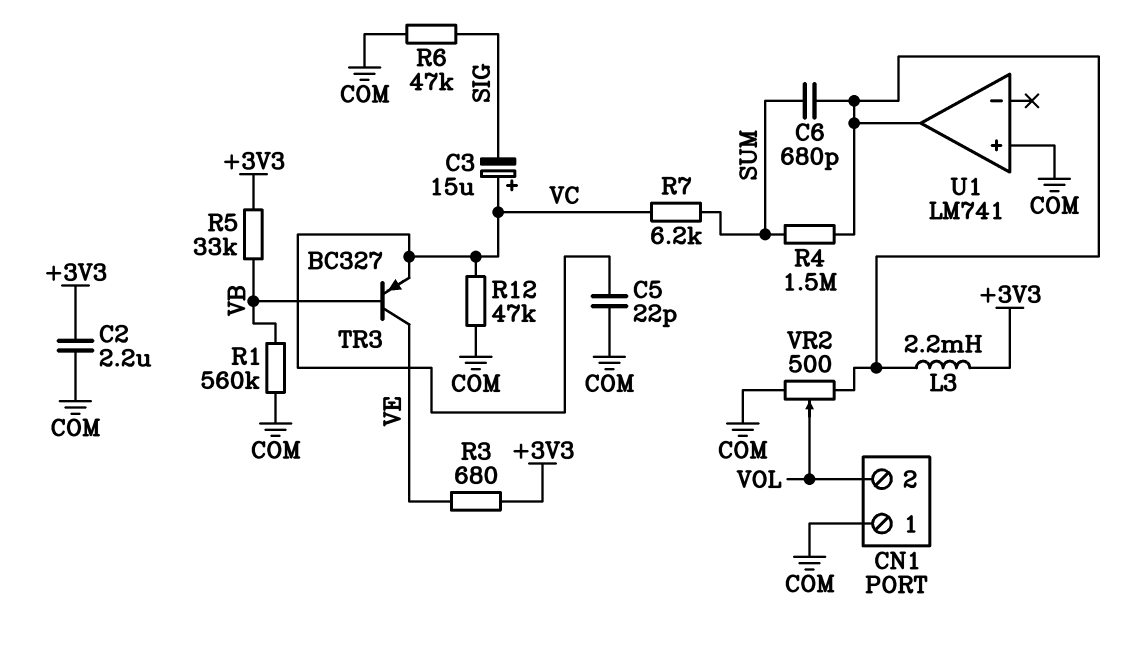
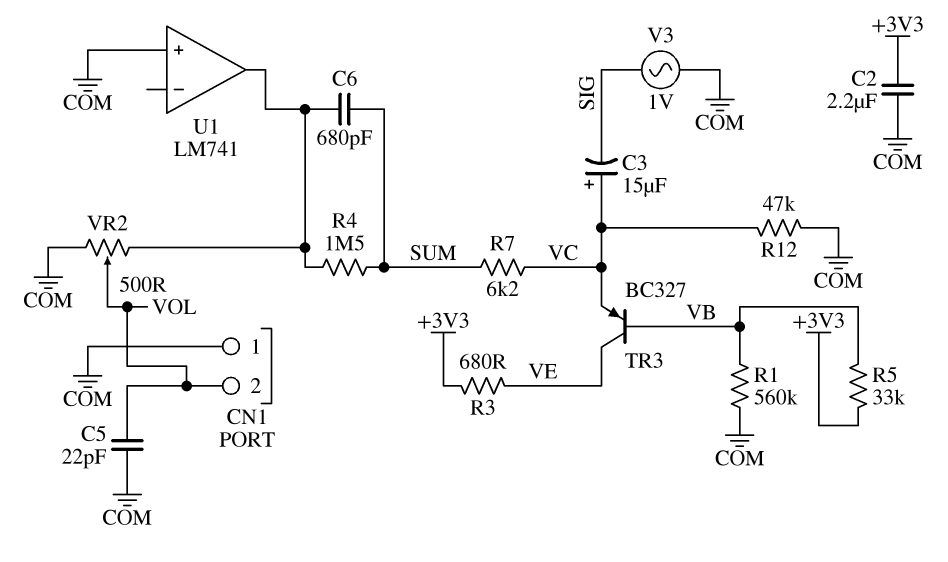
C5: 22pF (COM, VC) -> 22pF (COM, VOL)
L3: 2.2mH (+3V3, U1/out) -> none
R6: 47k (COM, SIG) -> none
V3: none -> AC 1V (COM, SIG)

